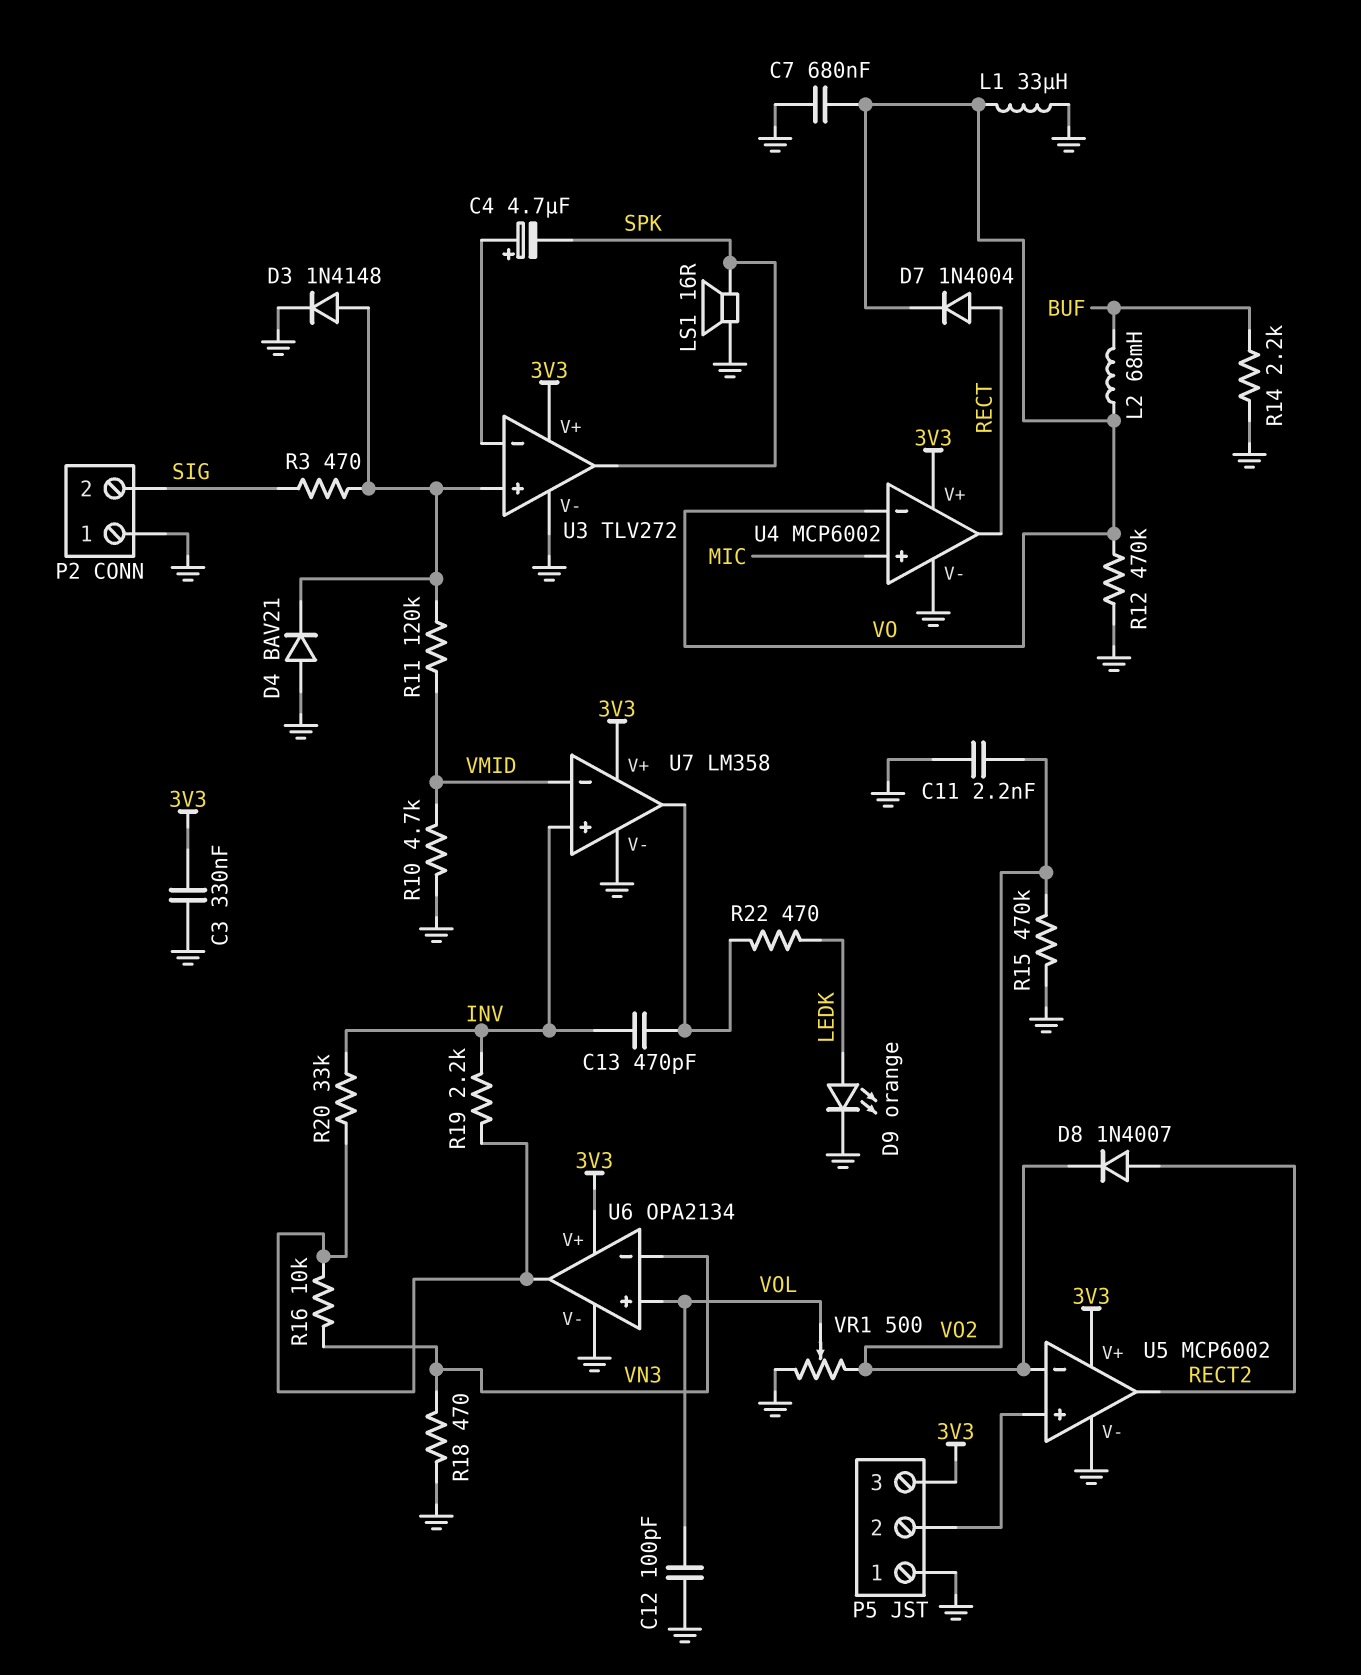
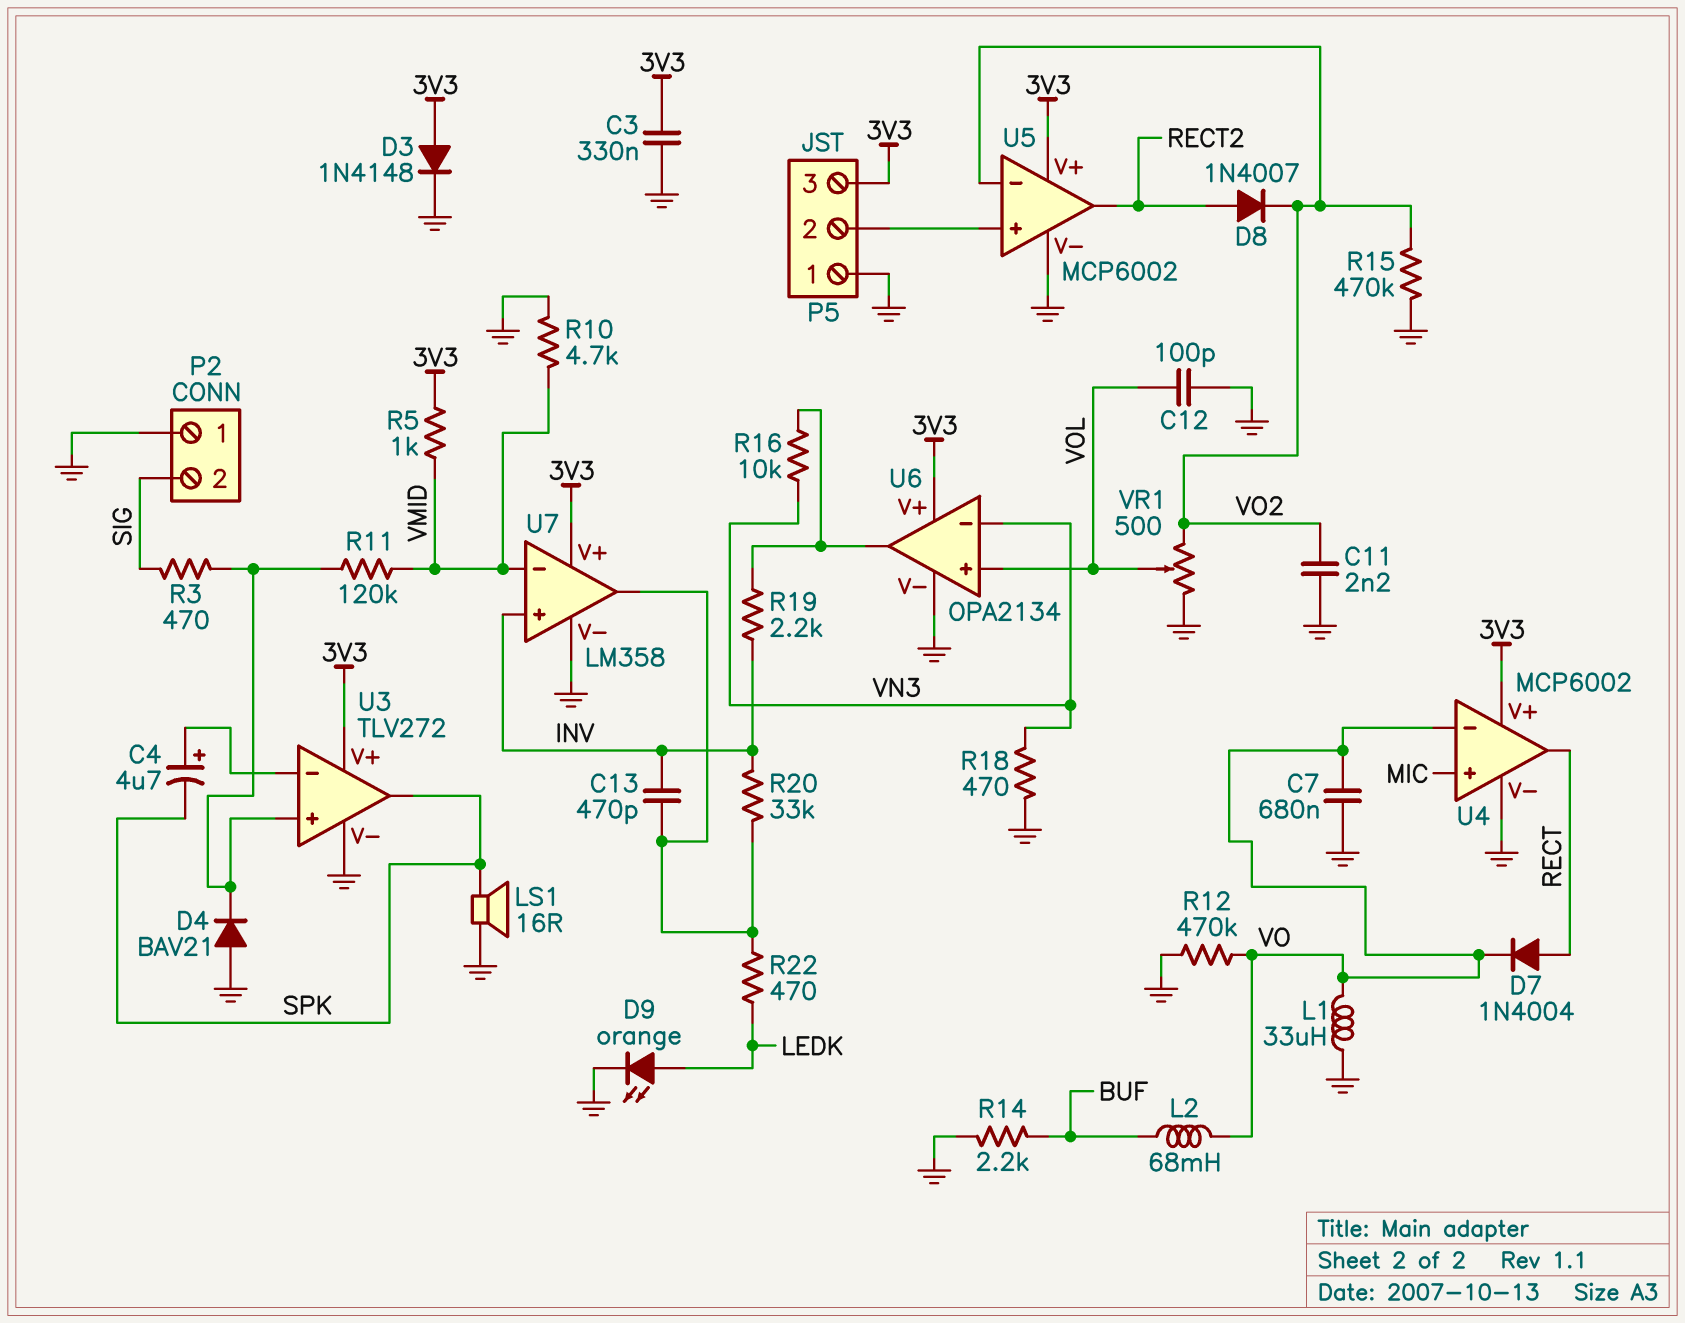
D3: diode 1N4148 (A U3/in+, K GND) -> diode 1N4148 (A 3V3, K GND)
R5: none -> 1k (3V3, VMID)
R20: 33k (INV, U6/out) -> 33k (INV, U7/out)

